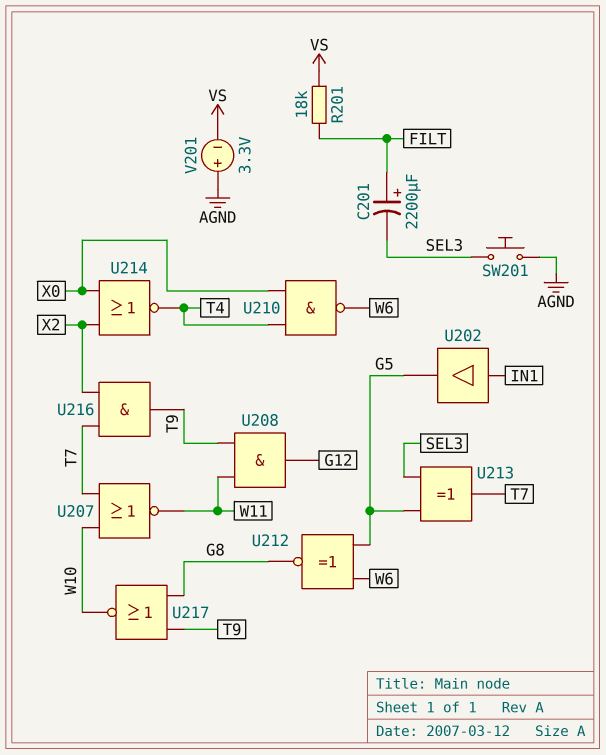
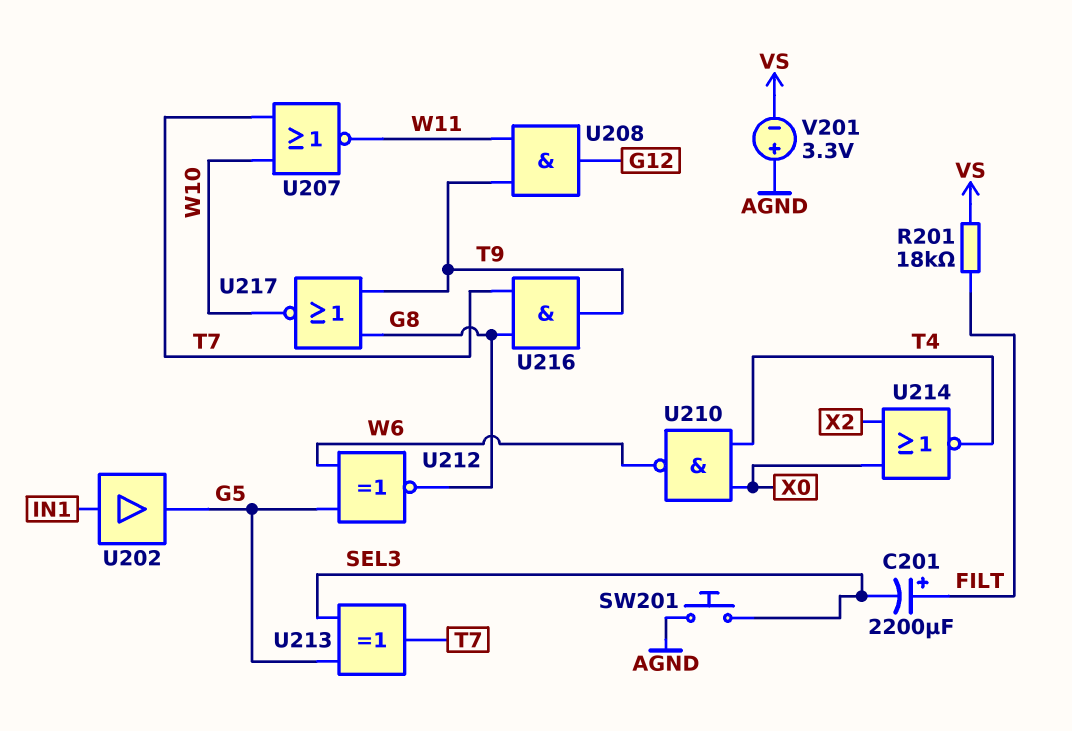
U216: AND (in T7, in X2, out T9) -> AND (in G8, in T7, out T9)

